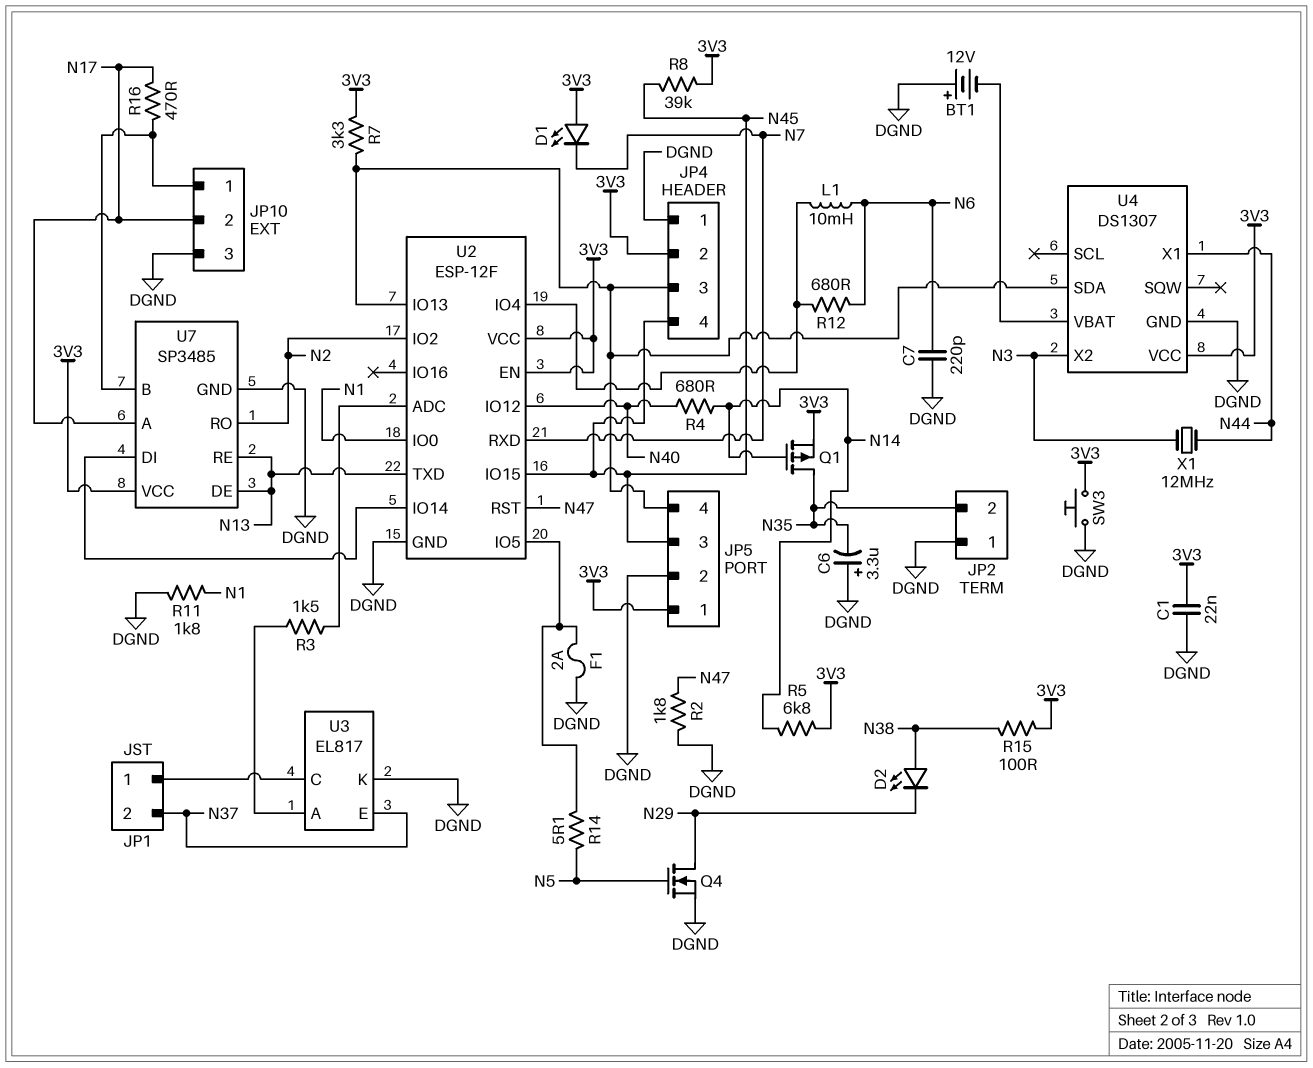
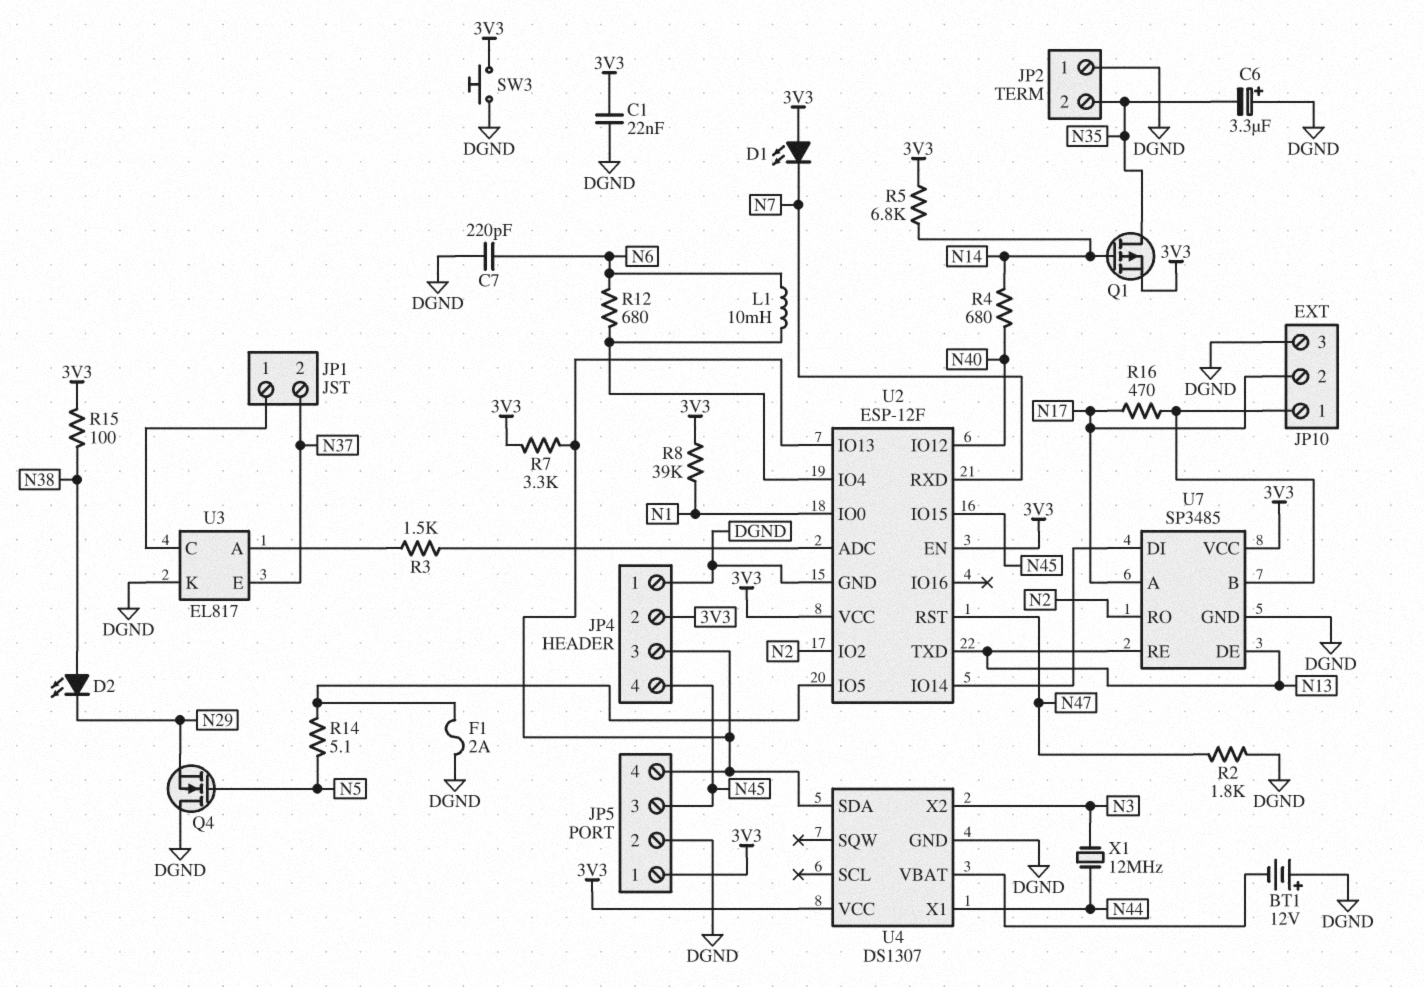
Q4: NMOS (G N5, D N29, S DGND) -> NMOS (G N5, D DGND, S N29)
R8: 39k (3V3, N45) -> 39k (3V3, N1)
R11: 1.8k (DGND, N1) -> none

